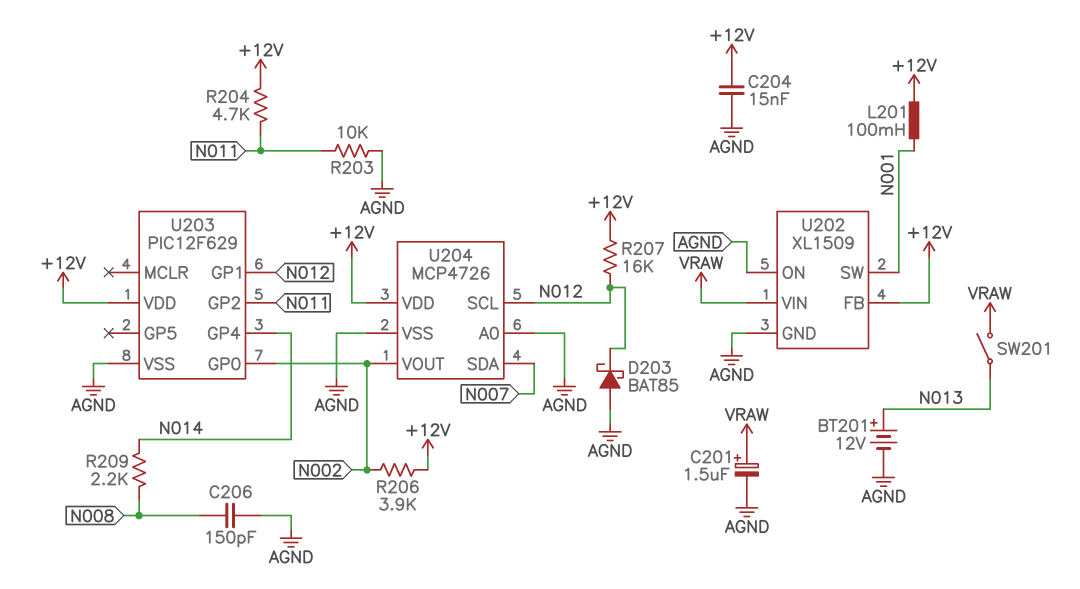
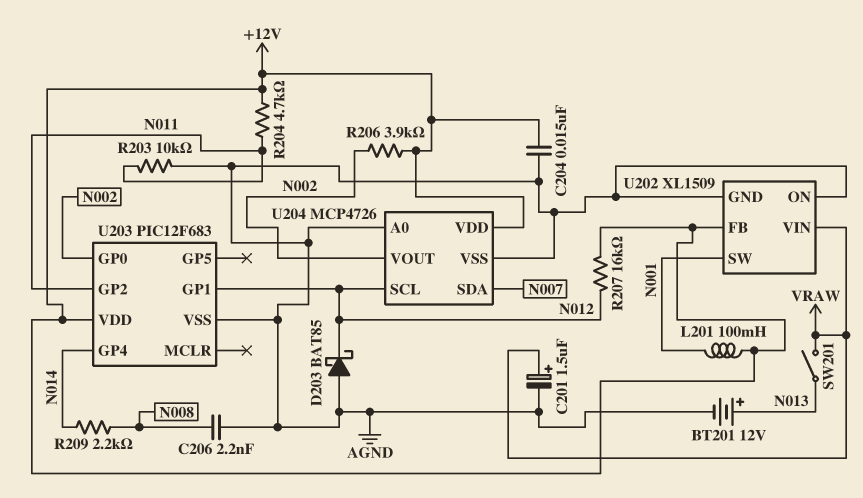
C206: 150pF (AGND, N008) -> 2.2nF (AGND, N008)
U203: PIC12F629 -> PIC12F683

